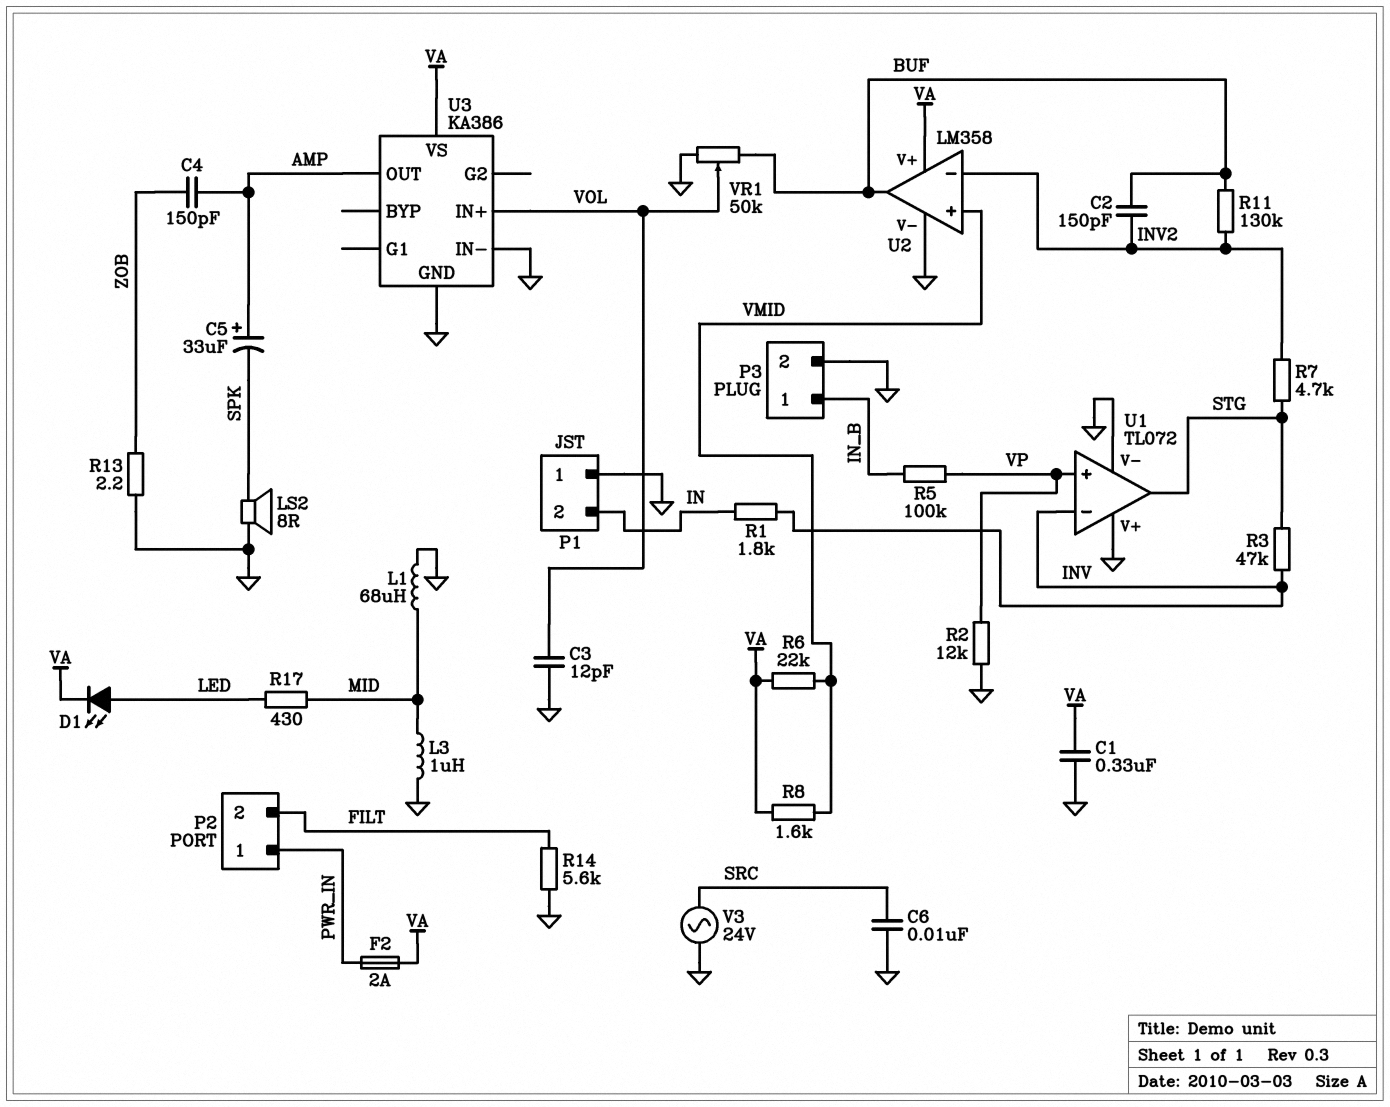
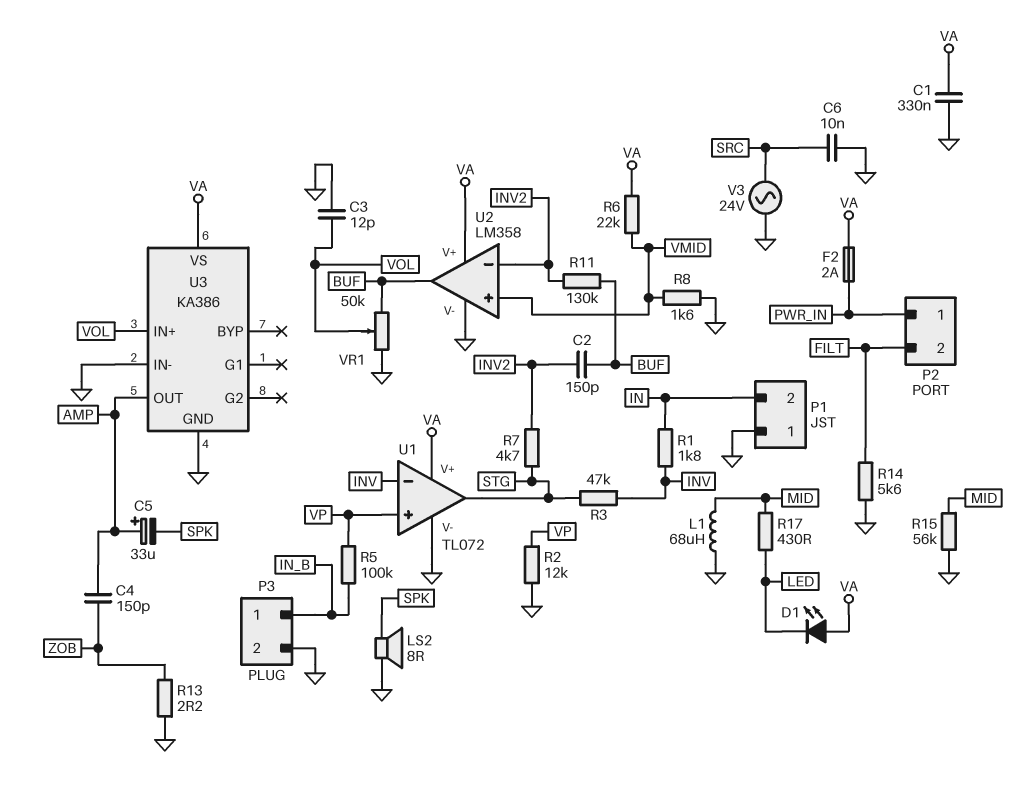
D1: LED (A LED, K VA) -> LED (A VA, K LED)
L3: 1uH (GND, MID) -> none
R8: 1.6k (VA, VMID) -> 1.6k (GND, VMID)
R15: none -> 56k (GND, MID)
U1 pin V+: GND -> VA

